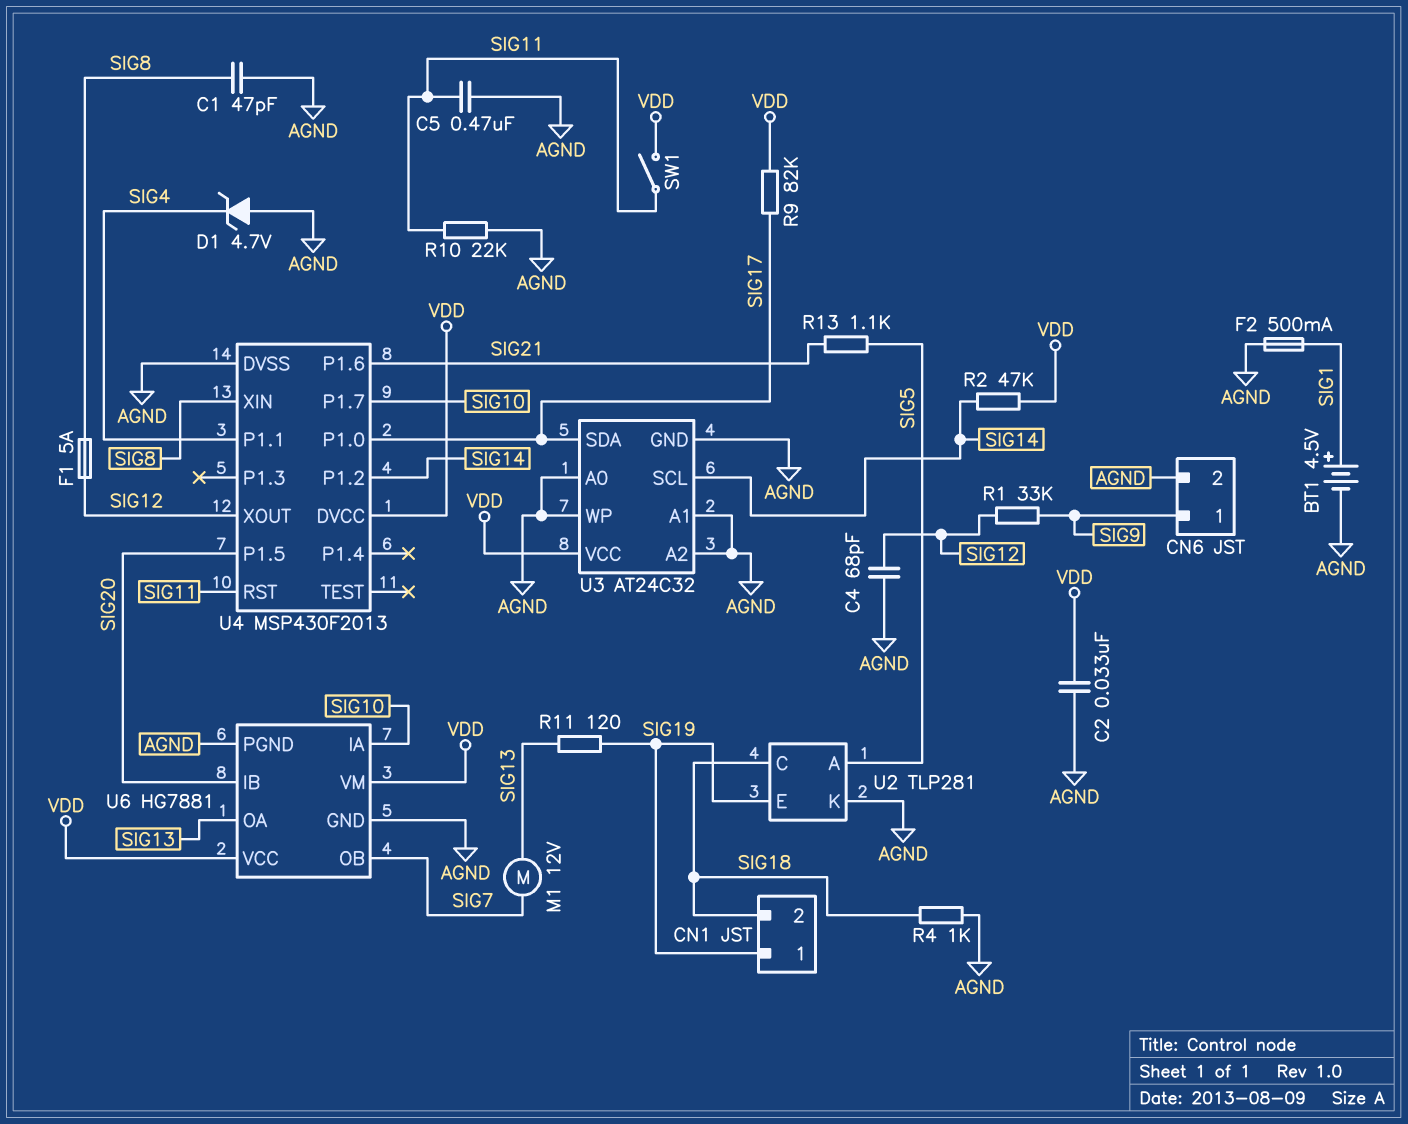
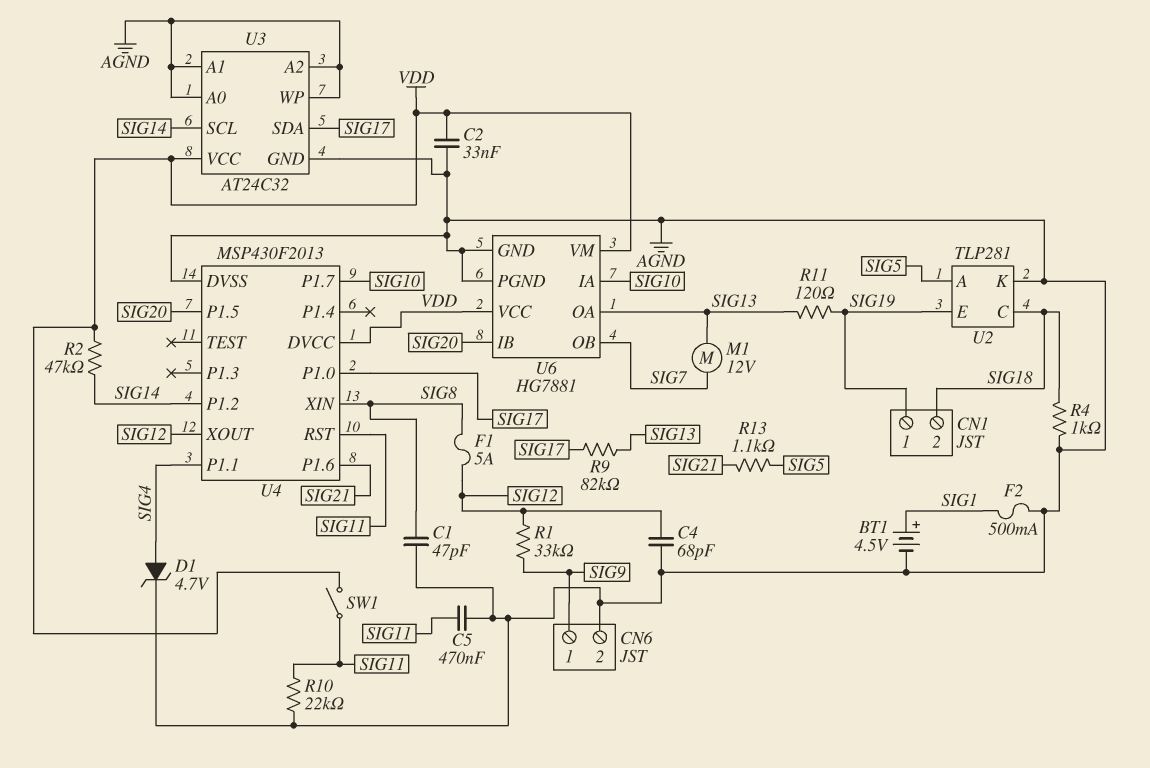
D1: zener 4.7V (A AGND, K SIG4) -> zener 4.7V (A SIG4, K AGND)
R9: 82k (SIG17, VDD) -> 82k (SIG13, SIG17)

